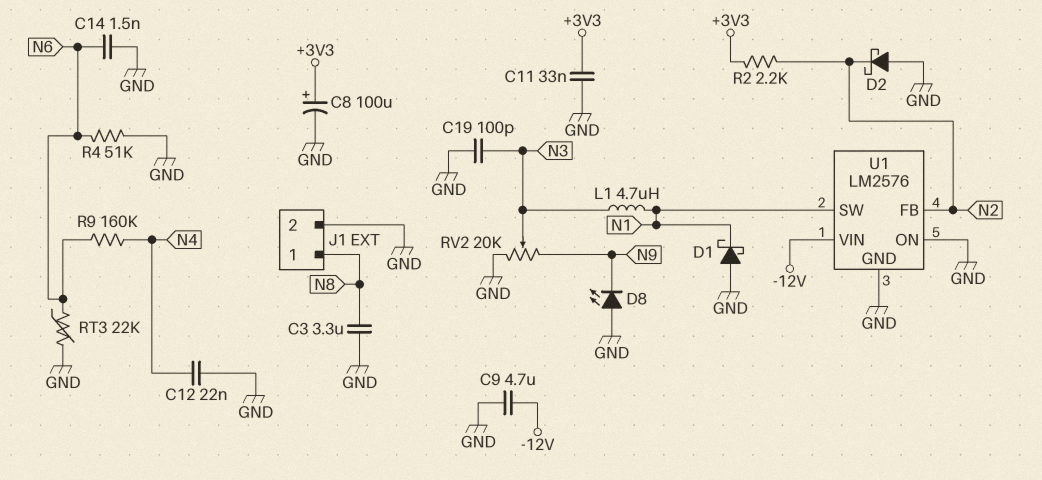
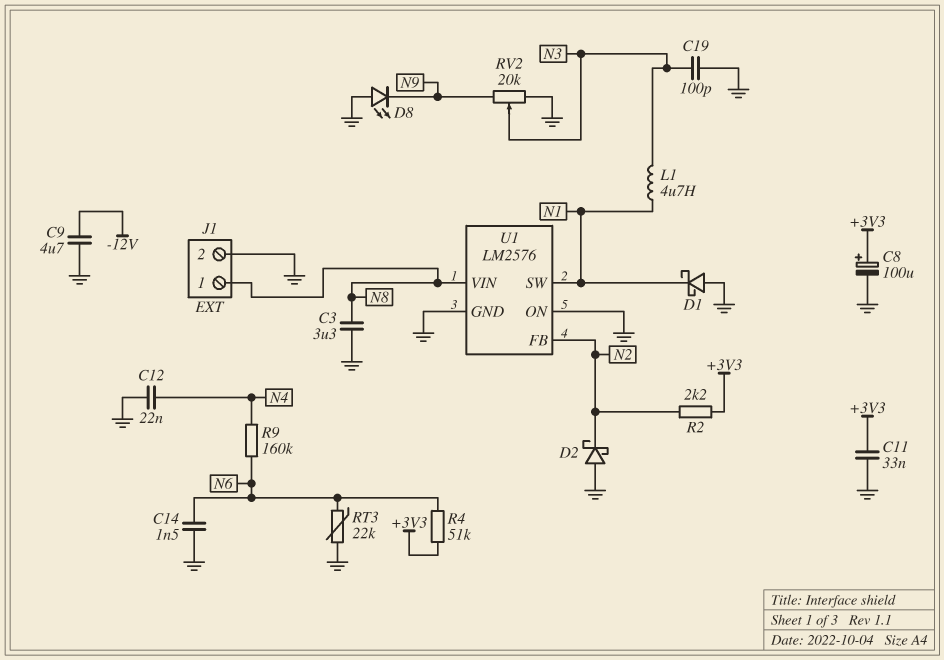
R4: 51k (GND, N6) -> 51k (+3V3, N6)
U1 pin VIN: -12V -> N8

